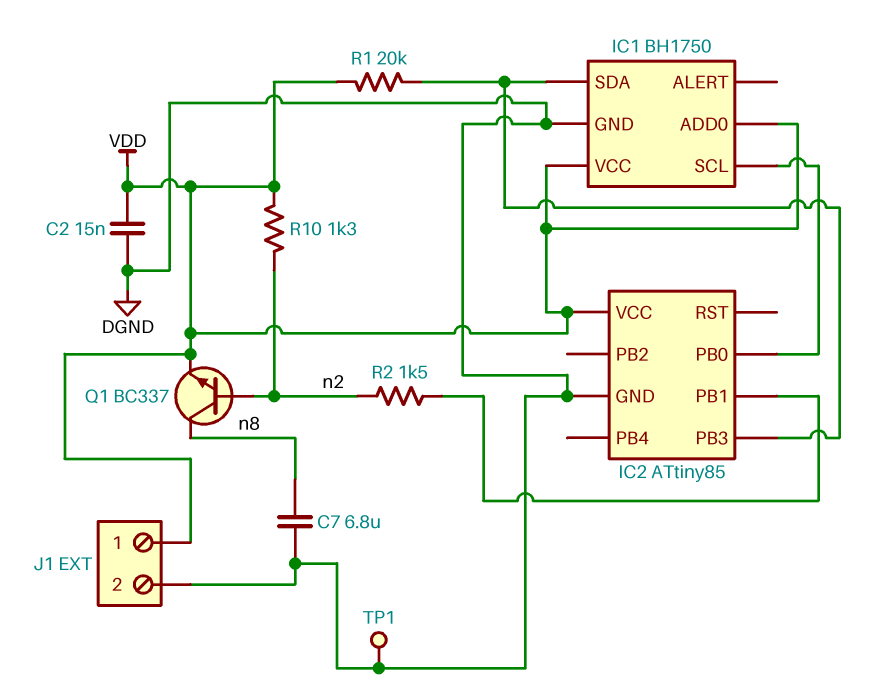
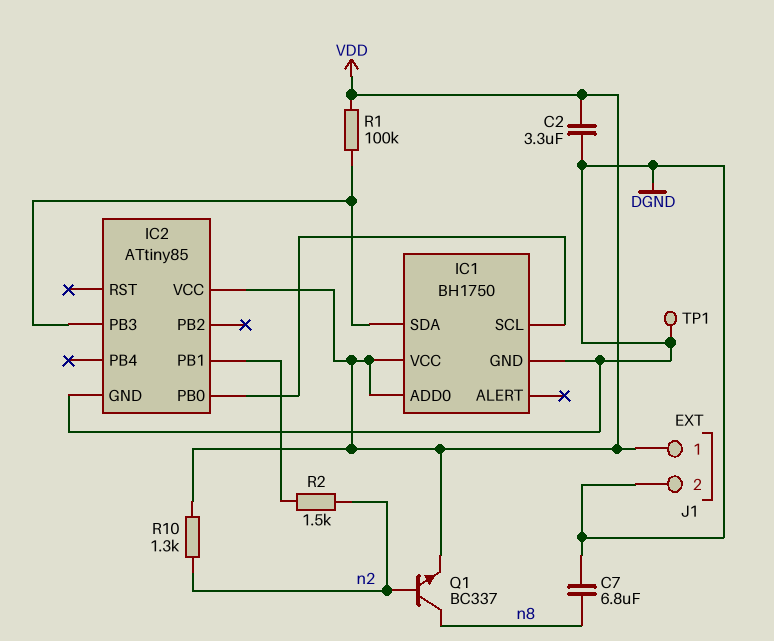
C2: 15nF (DGND, VDD) -> 3.3uF (DGND, VDD)
R1: 20k (IC1/SDA, VDD) -> 100k (IC1/SDA, VDD)

